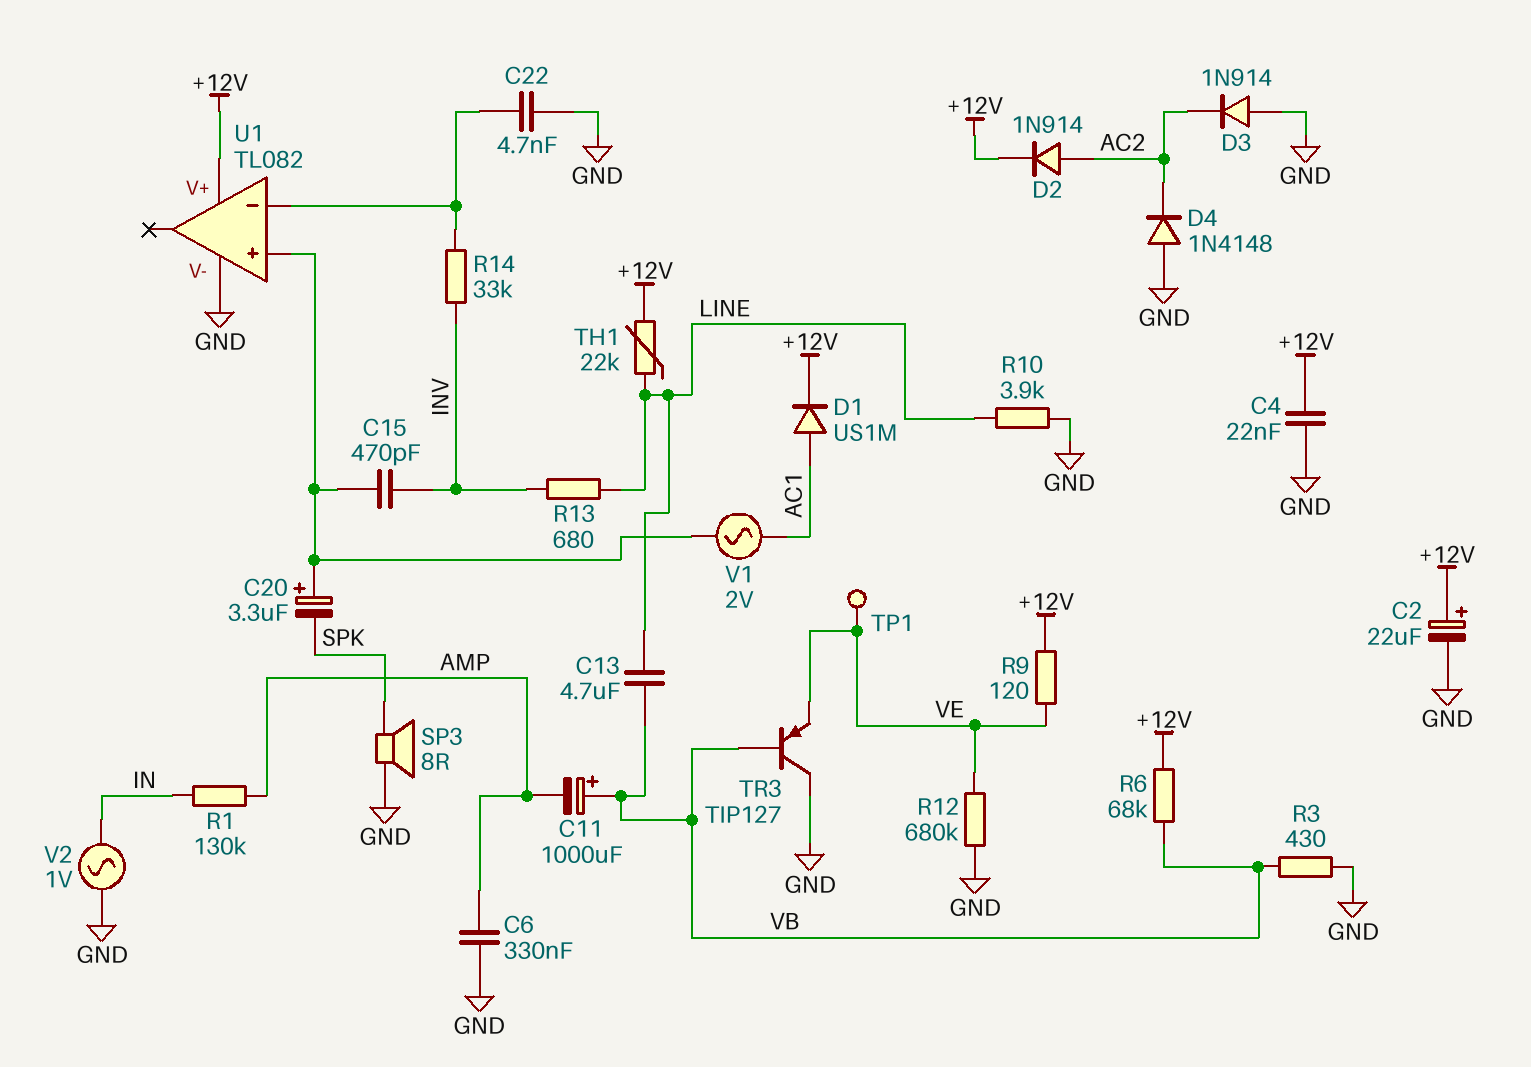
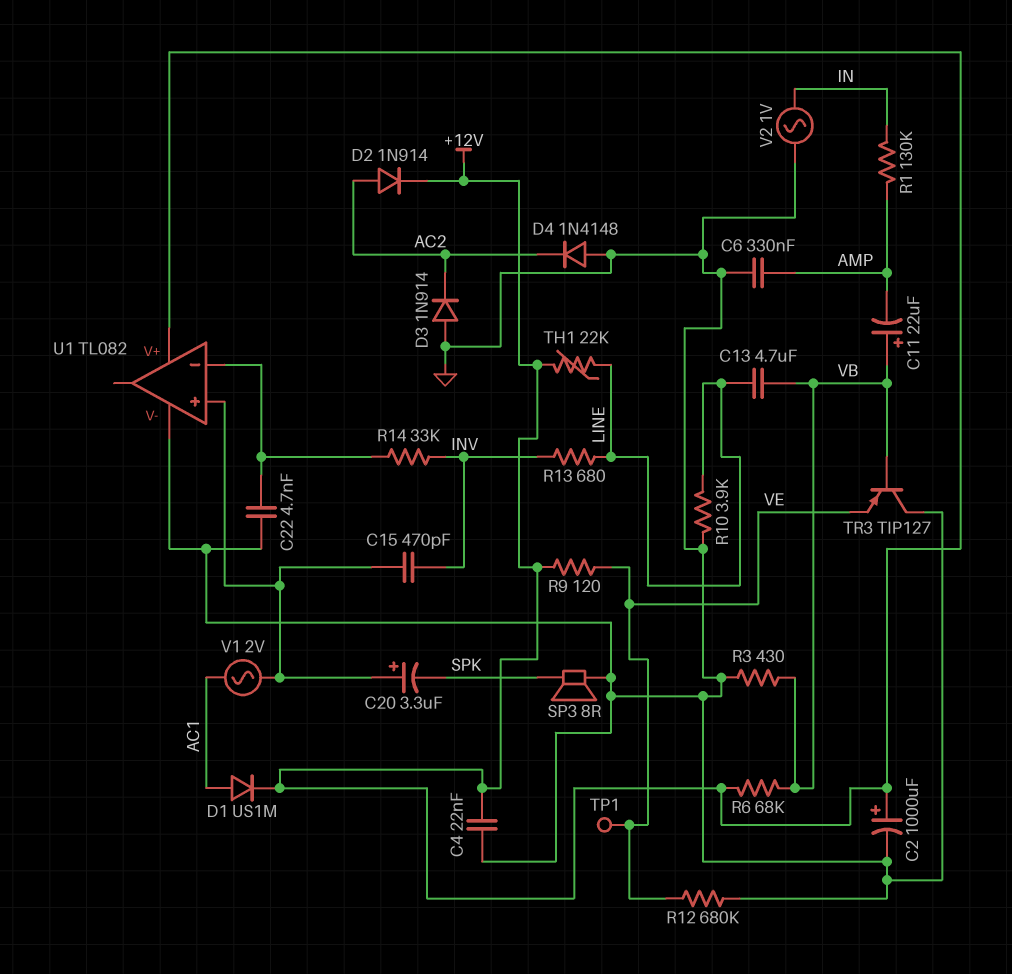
C2: 22uF (plus +12V, minus GND) -> 1000uF (plus +12V, minus GND)
C11: 1000uF (plus VB, minus AMP) -> 22uF (plus VB, minus AMP)

